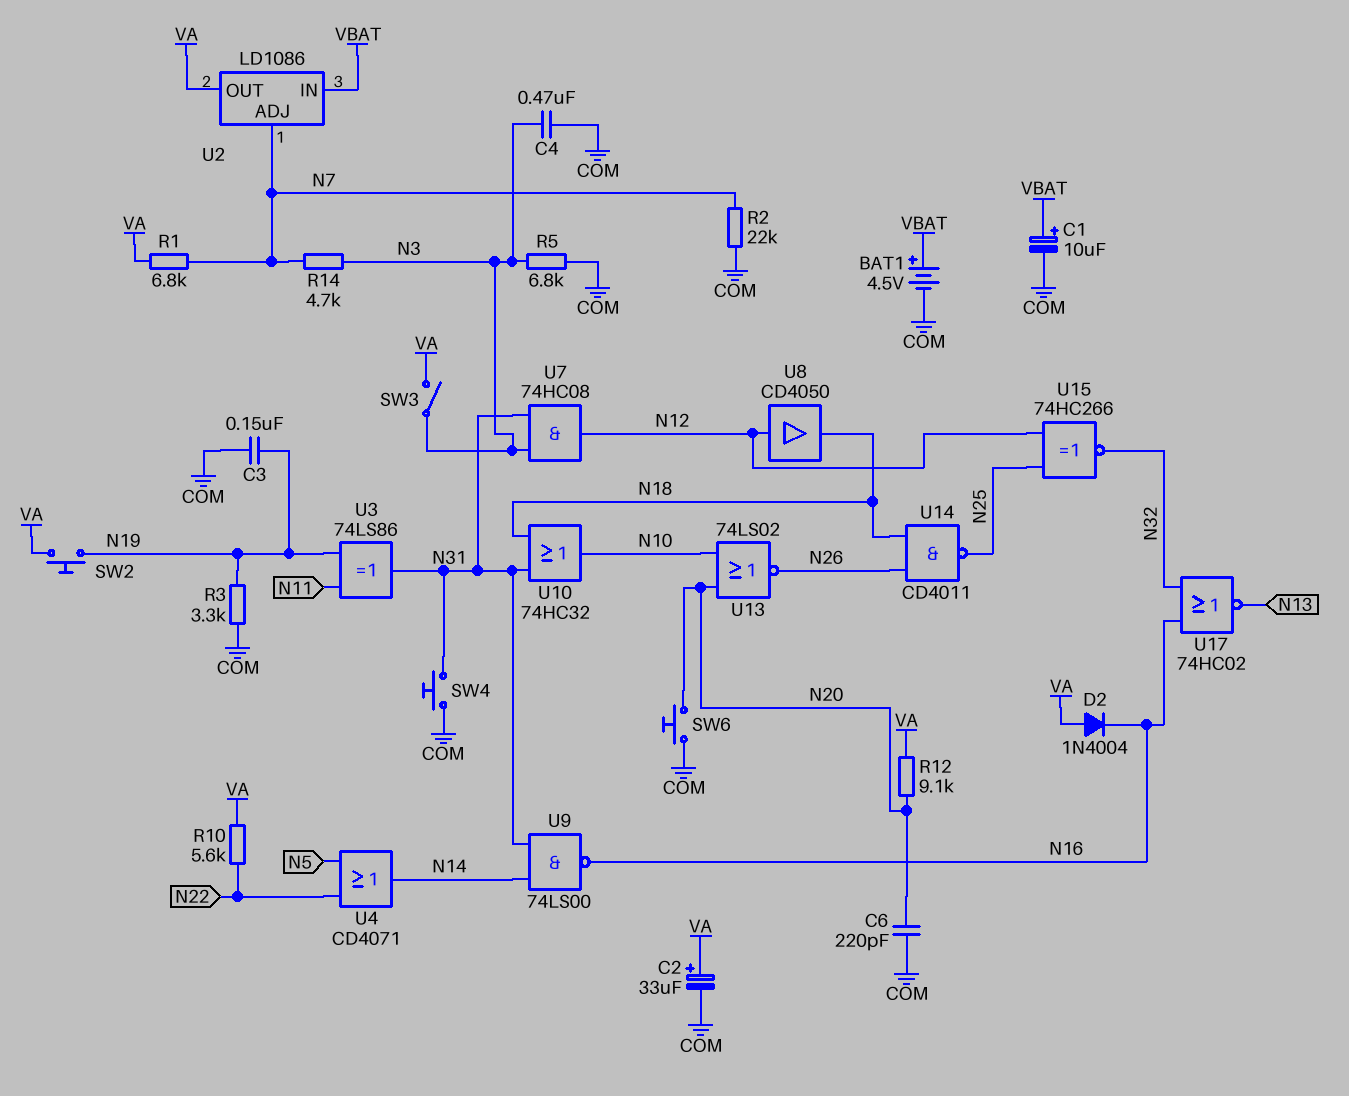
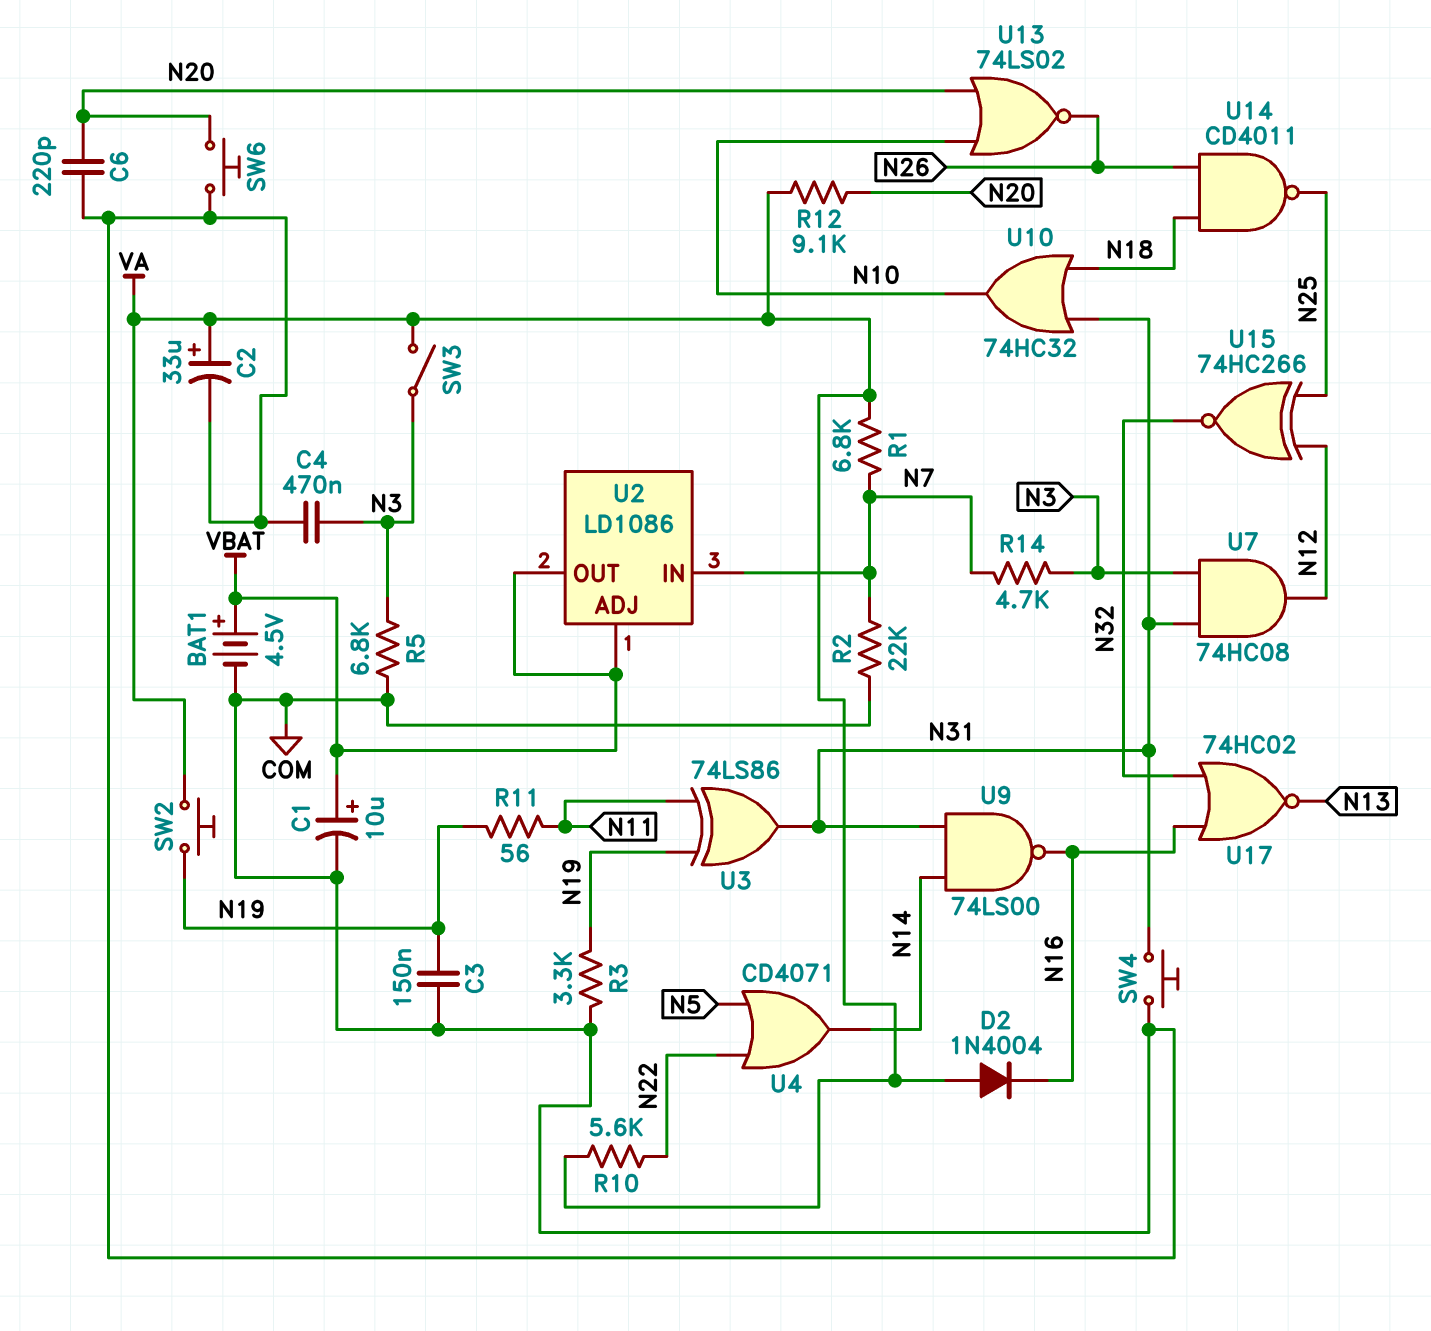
R11: none -> 56 (N11, N19)
U2 pin ADJ: N7 -> VBAT
U2 pin IN: VBAT -> N7
U2 pin OUT: VA -> VBAT
U8: buffer CD4050 (in N12, out N18) -> none

